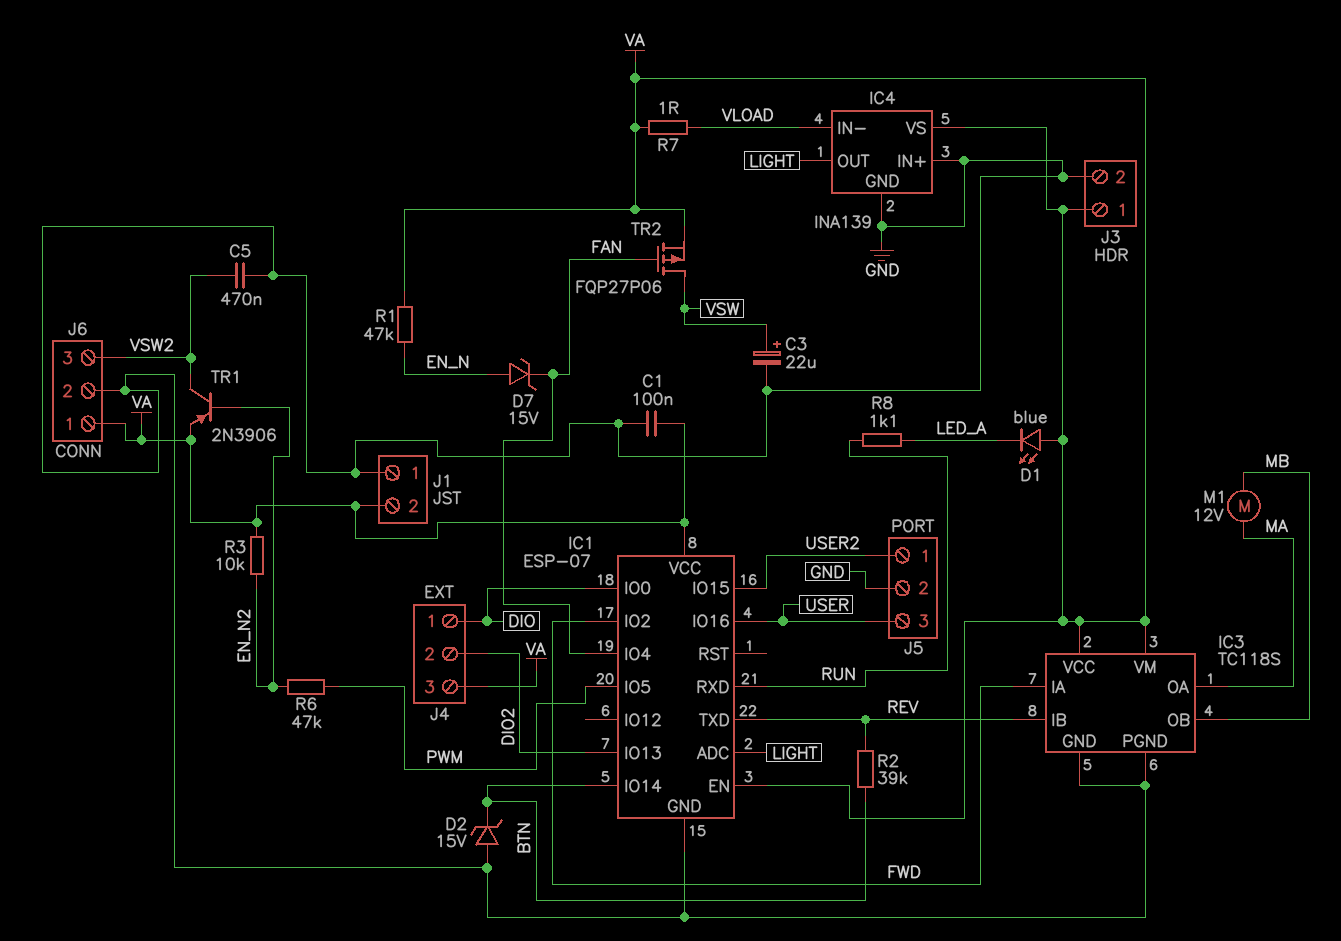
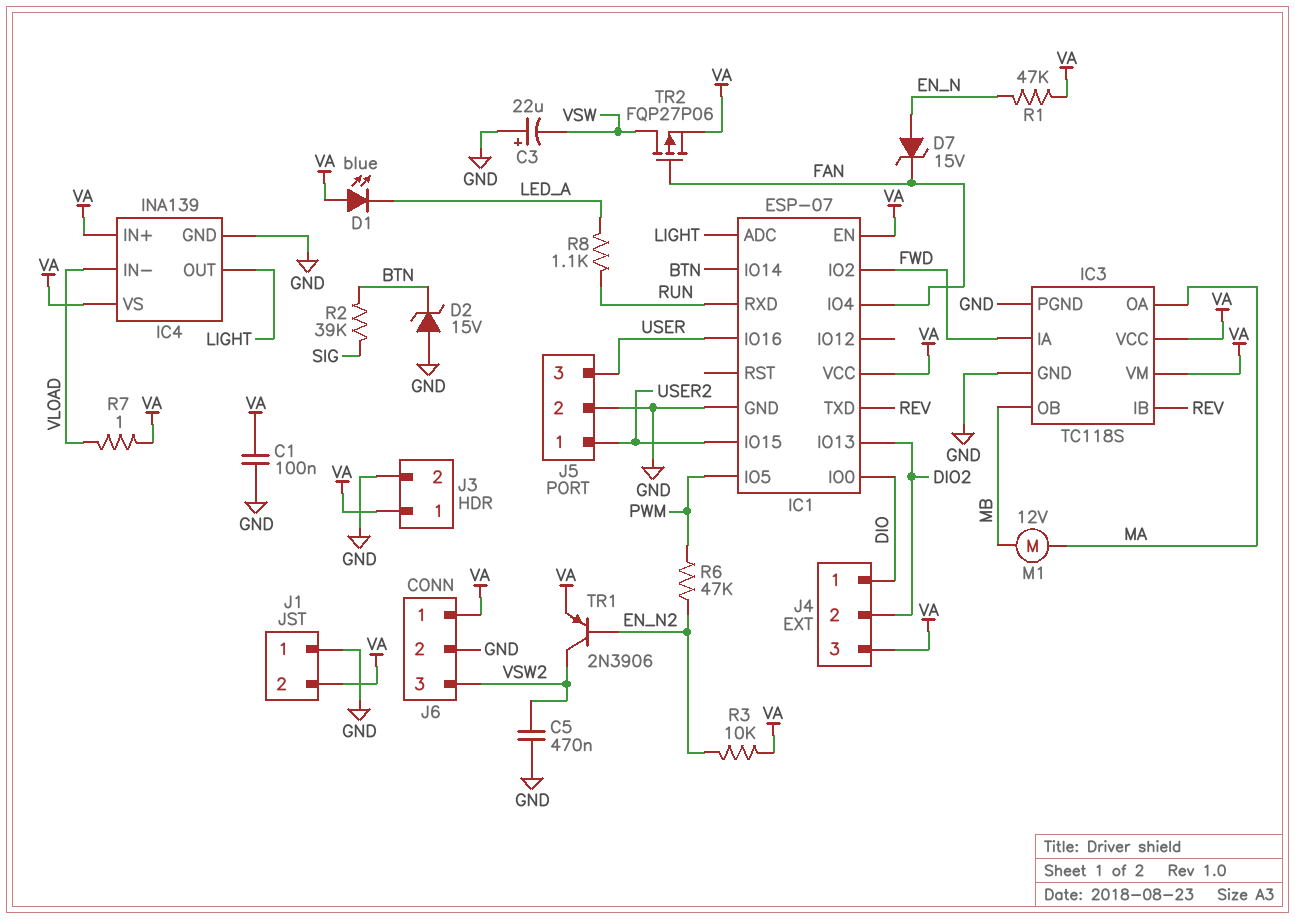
C3: 22uF (plus VSW, minus GND) -> 22uF (plus GND, minus VSW)
IC4 pin IN+: GND -> VA
R2: 39k (BTN, REV) -> 39k (BTN, SIG)

